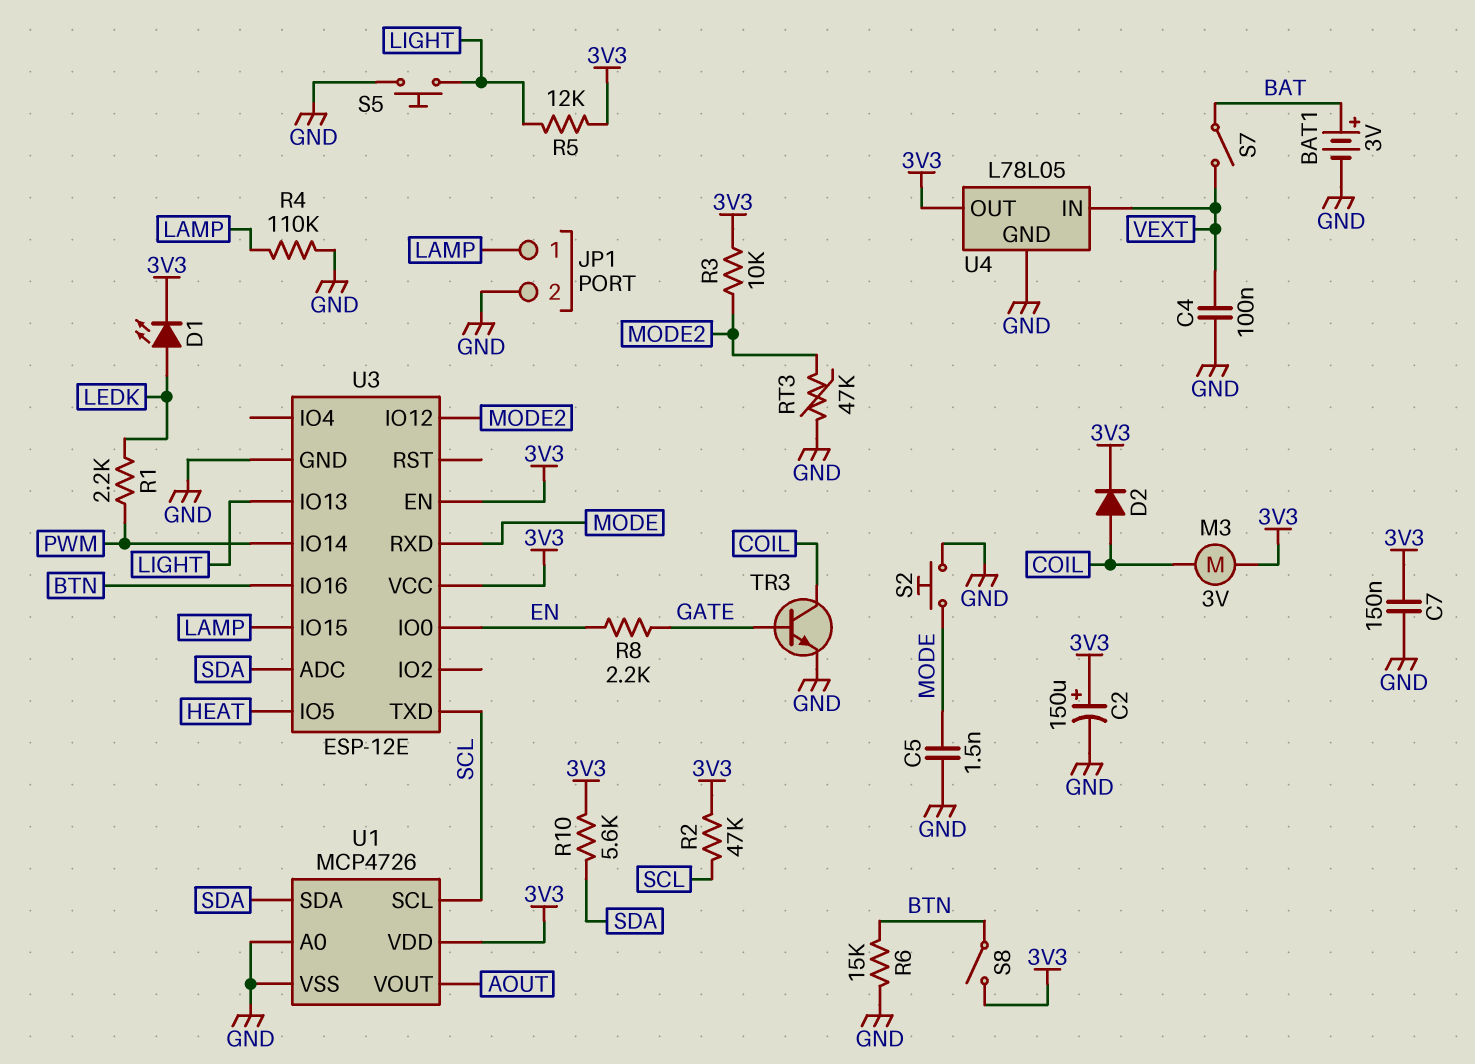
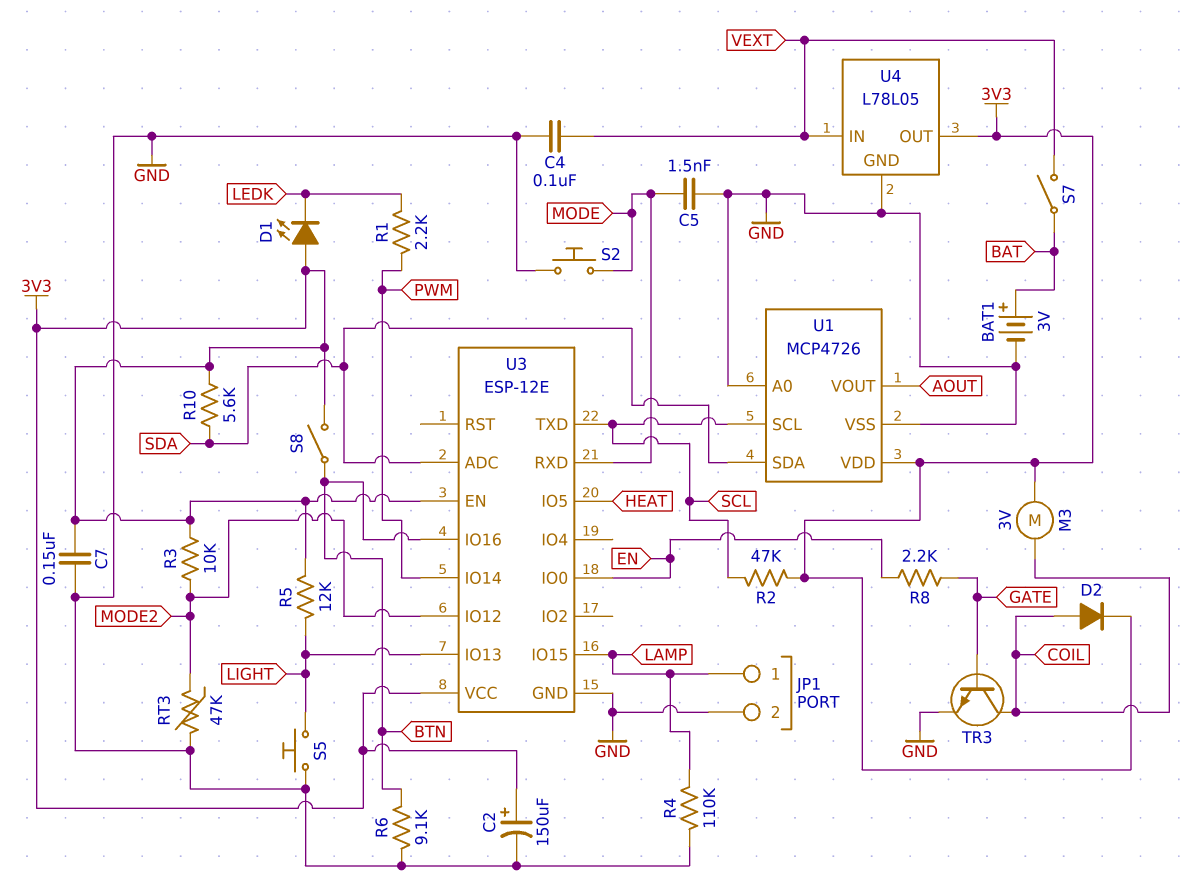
D1: LED (A LEDK, K 3V3) -> LED (A 3V3, K LEDK)
R6: 15k (BTN, GND) -> 9.1k (BTN, GND)

